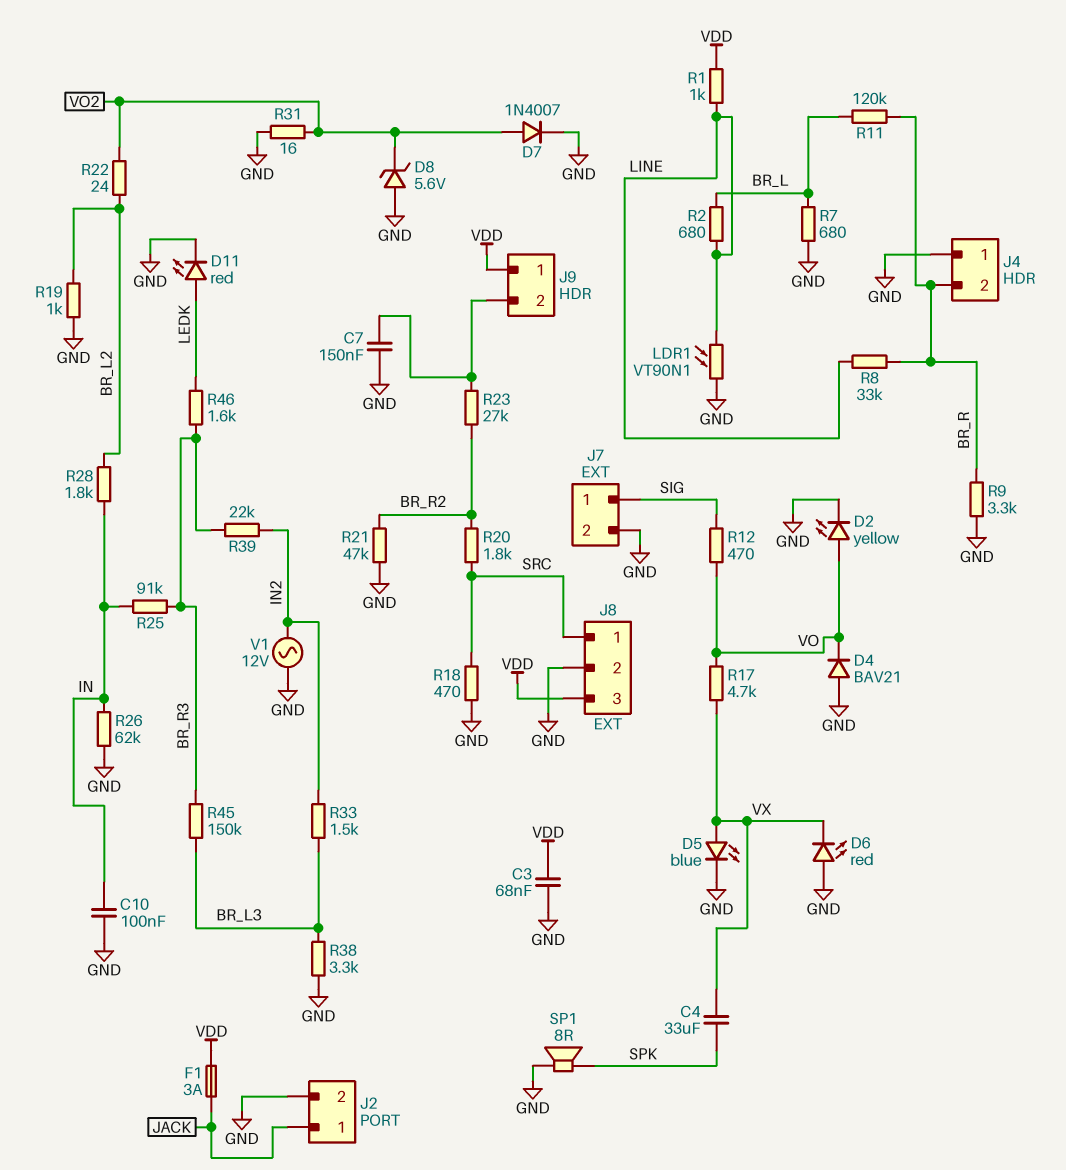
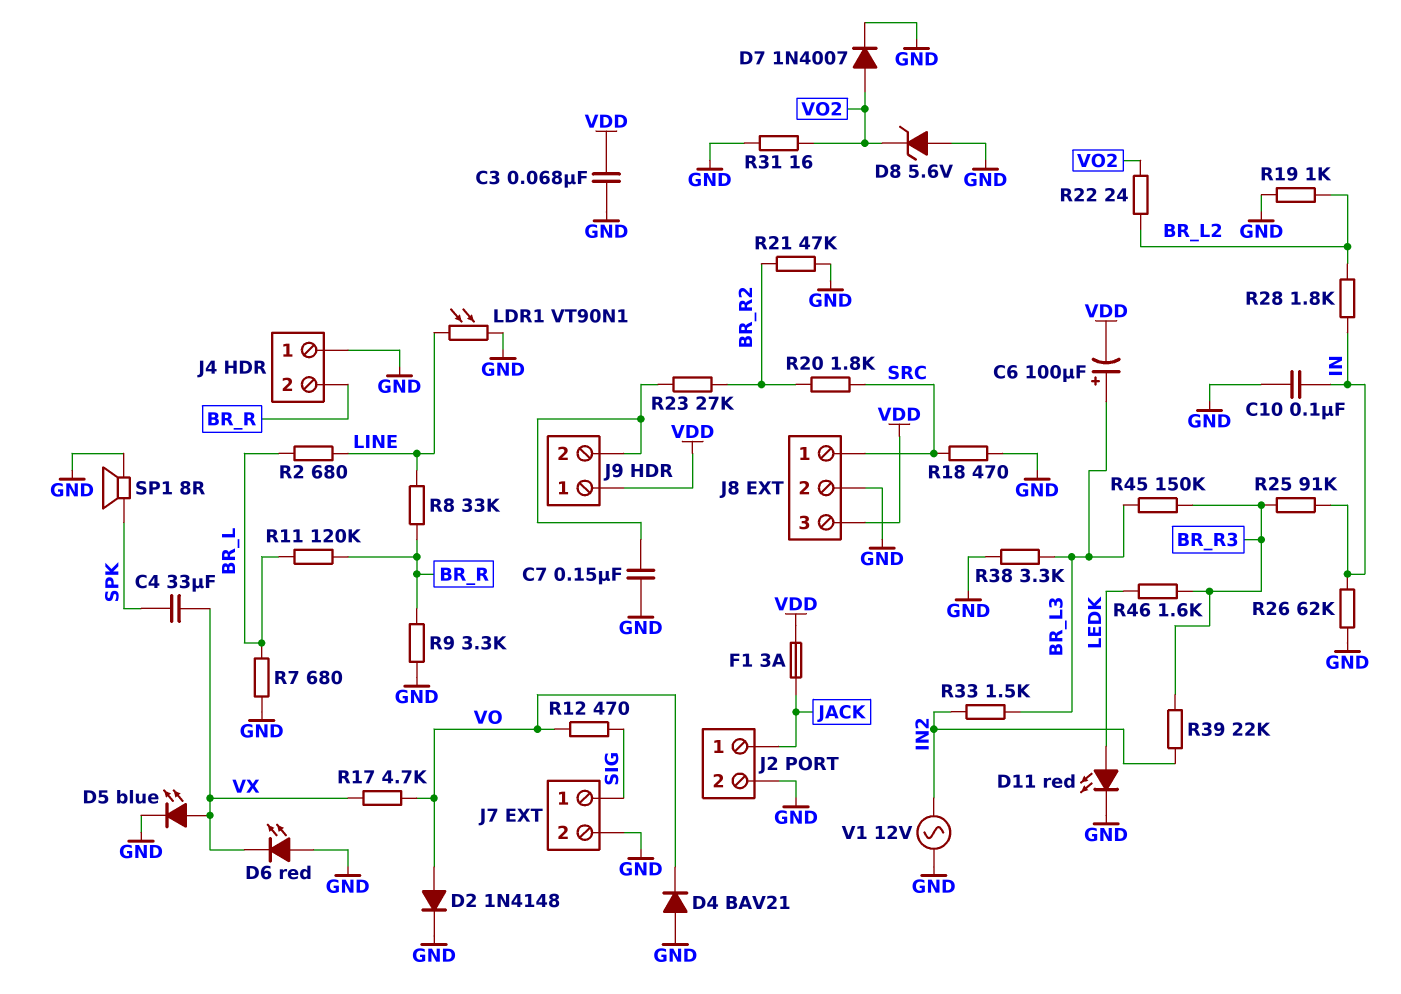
C6: none -> 100uF (plus BR_L3, minus VDD)
D2: LED yellow (A VO, K GND) -> diode 1N4148 (A VO, K GND)
R1: 1k (LINE, VDD) -> none

